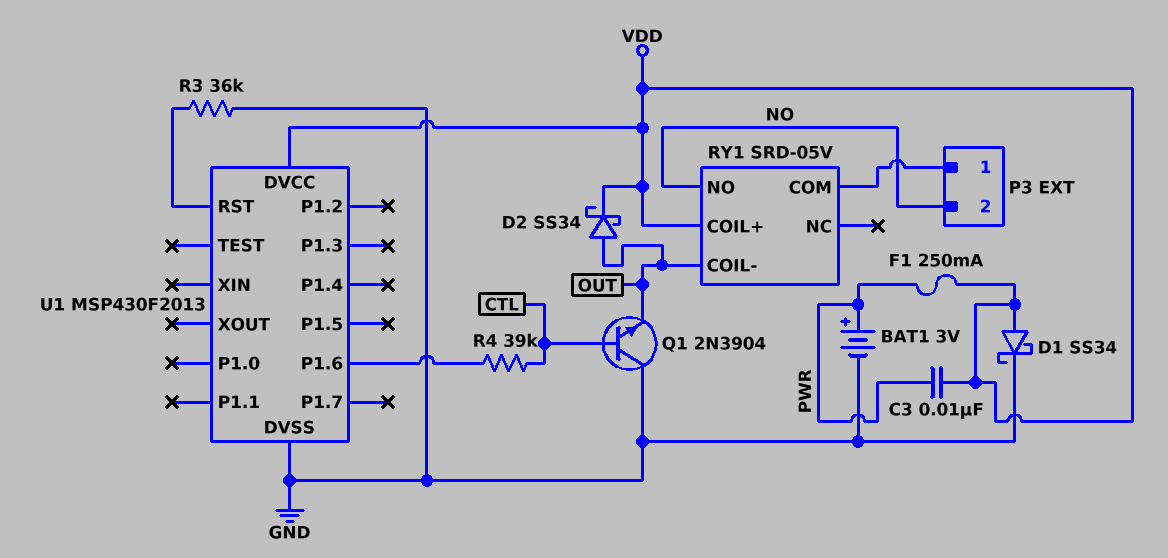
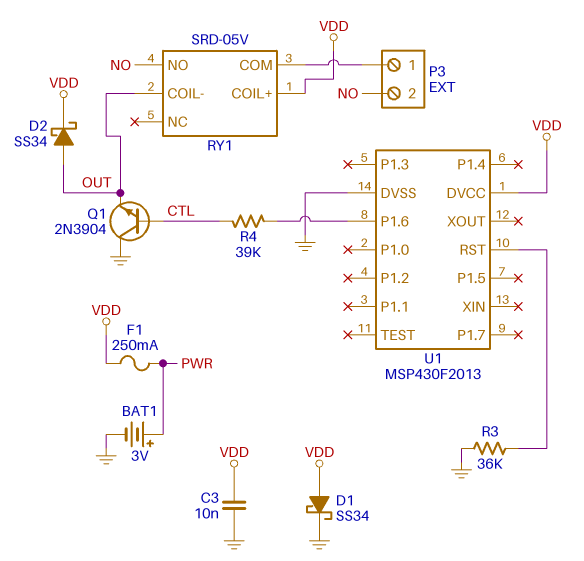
C3: 10nF (PWR, VDD) -> 10nF (GND, VDD)

